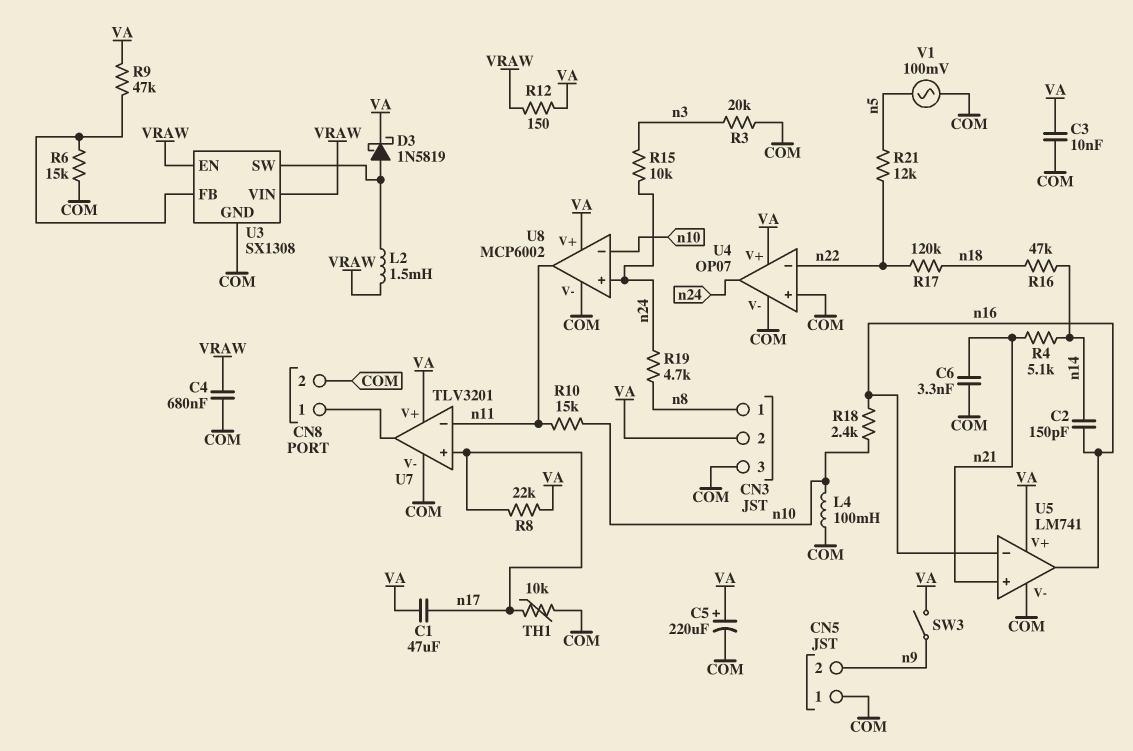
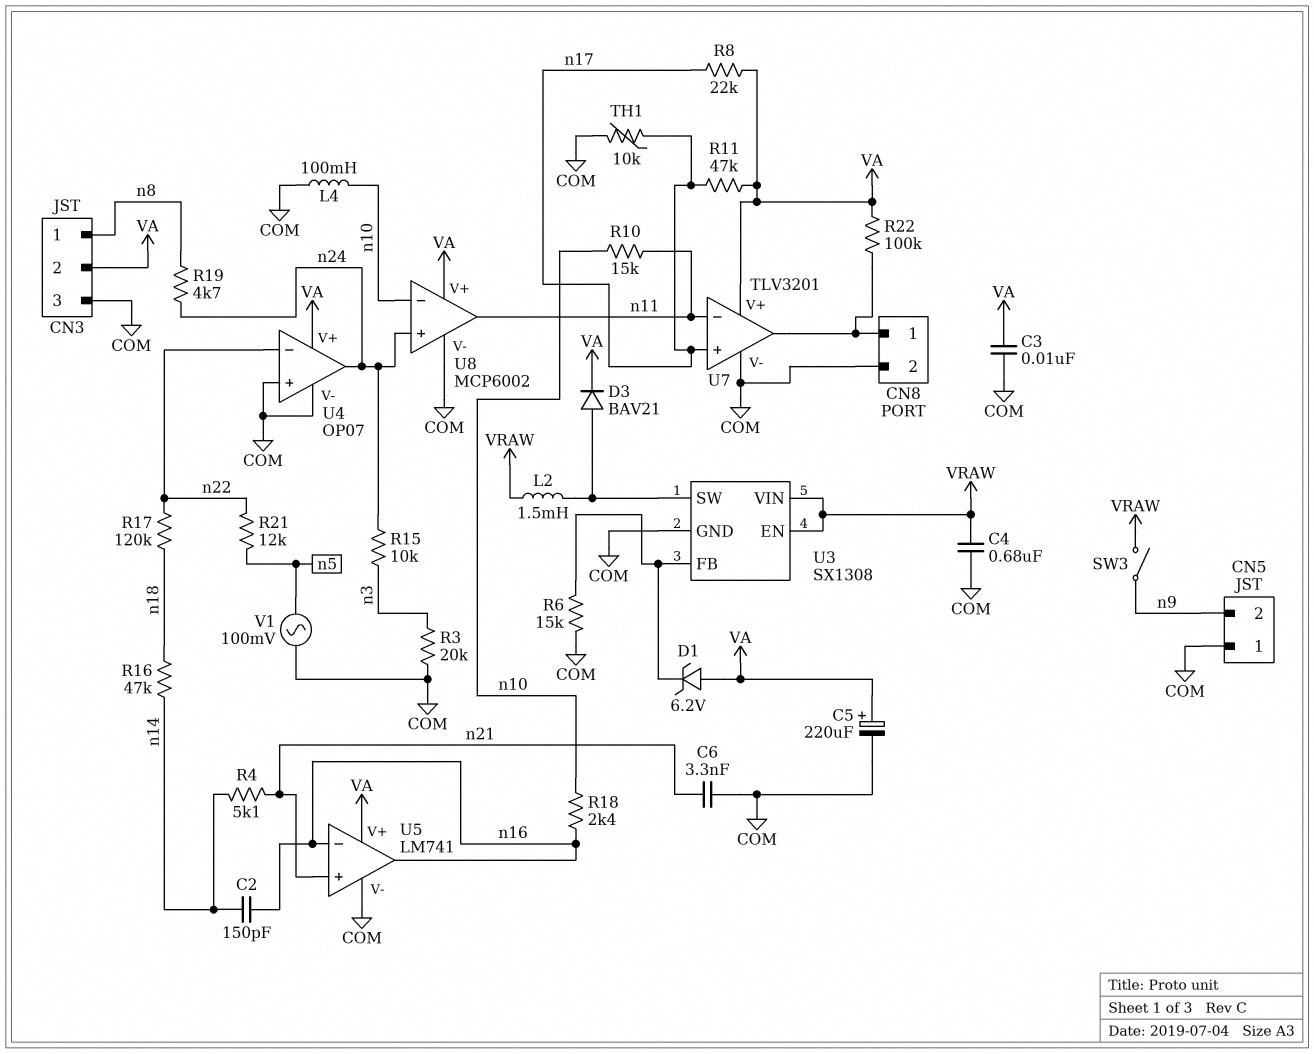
C1: 47uF (VA, n17) -> none
D1: none -> zener 6.2V (A VA, K U3/FB)
D3: schottky 1N5819 (A U3/SW, K VA) -> diode BAV21 (A U3/SW, K VA)
R9: 47k (U3/FB, VA) -> none
R11: none -> 47k (VA, n17)
R12: 150 (VA, VRAW) -> none
R22: none -> 100k (CN8/1, VA)
SW3: switch (VA, n9) -> switch (VRAW, n9)

